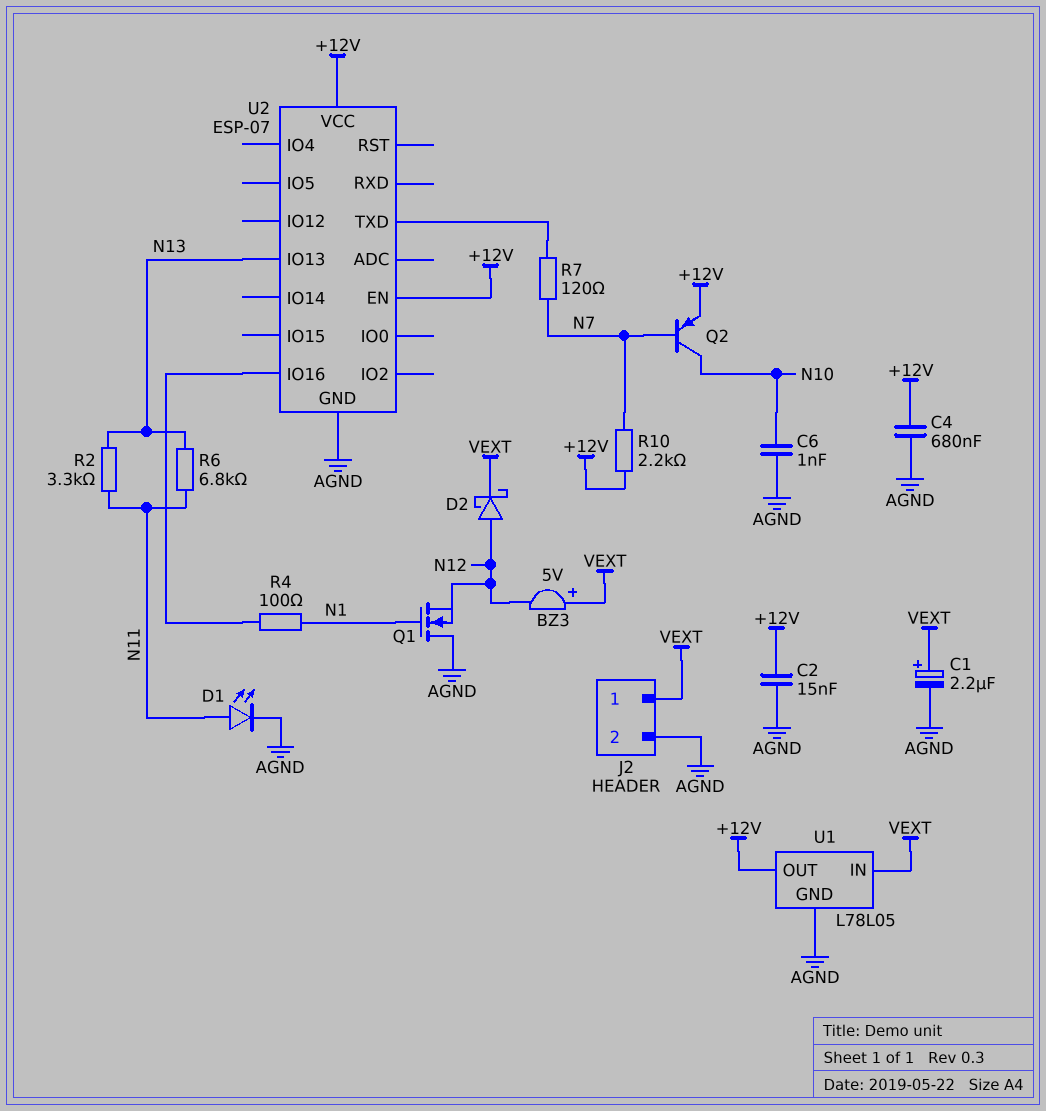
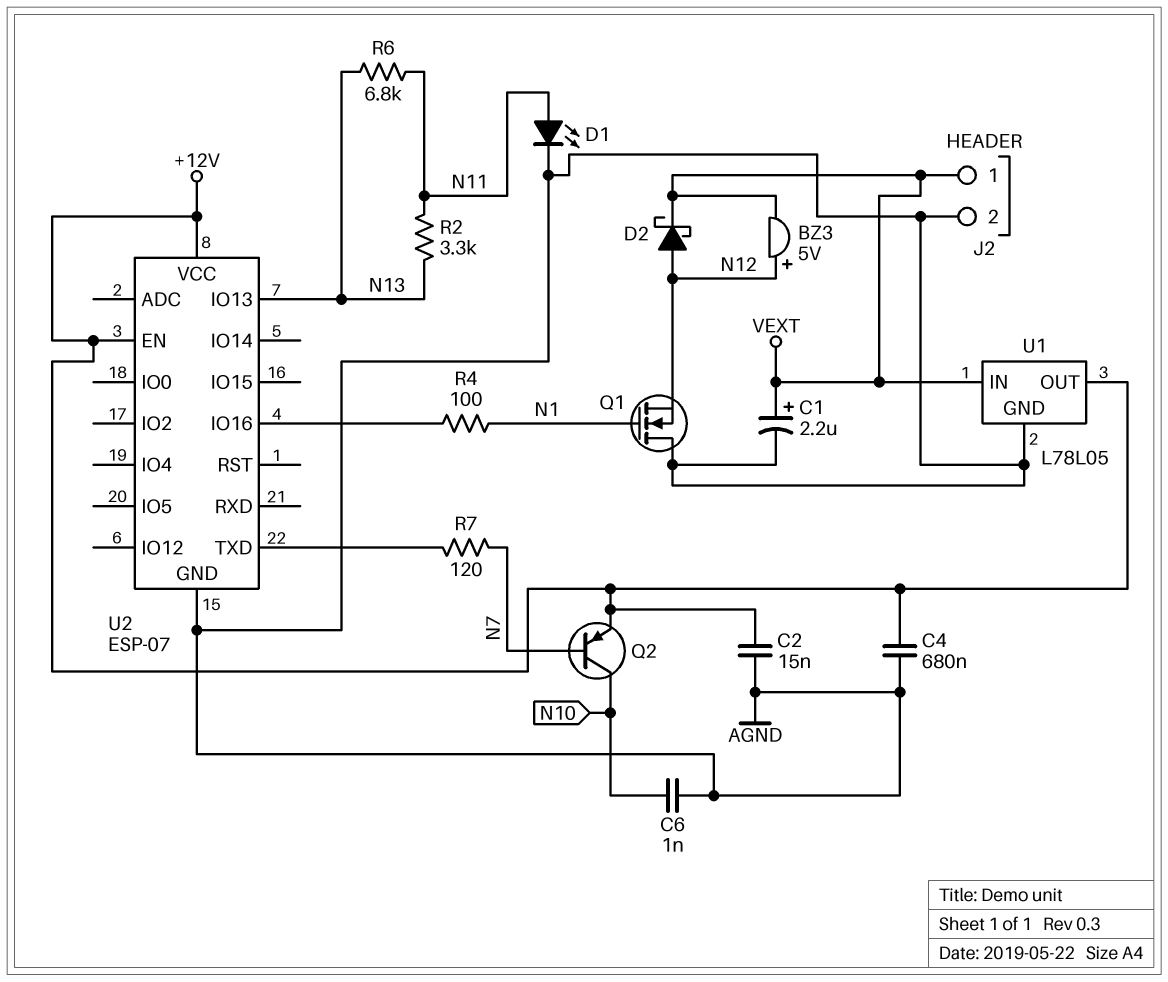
BZ3: buzzer 5V (plus VEXT, minus N12) -> buzzer 5V (plus N12, minus VEXT)
R10: 2.2k (+12V, N7) -> none

